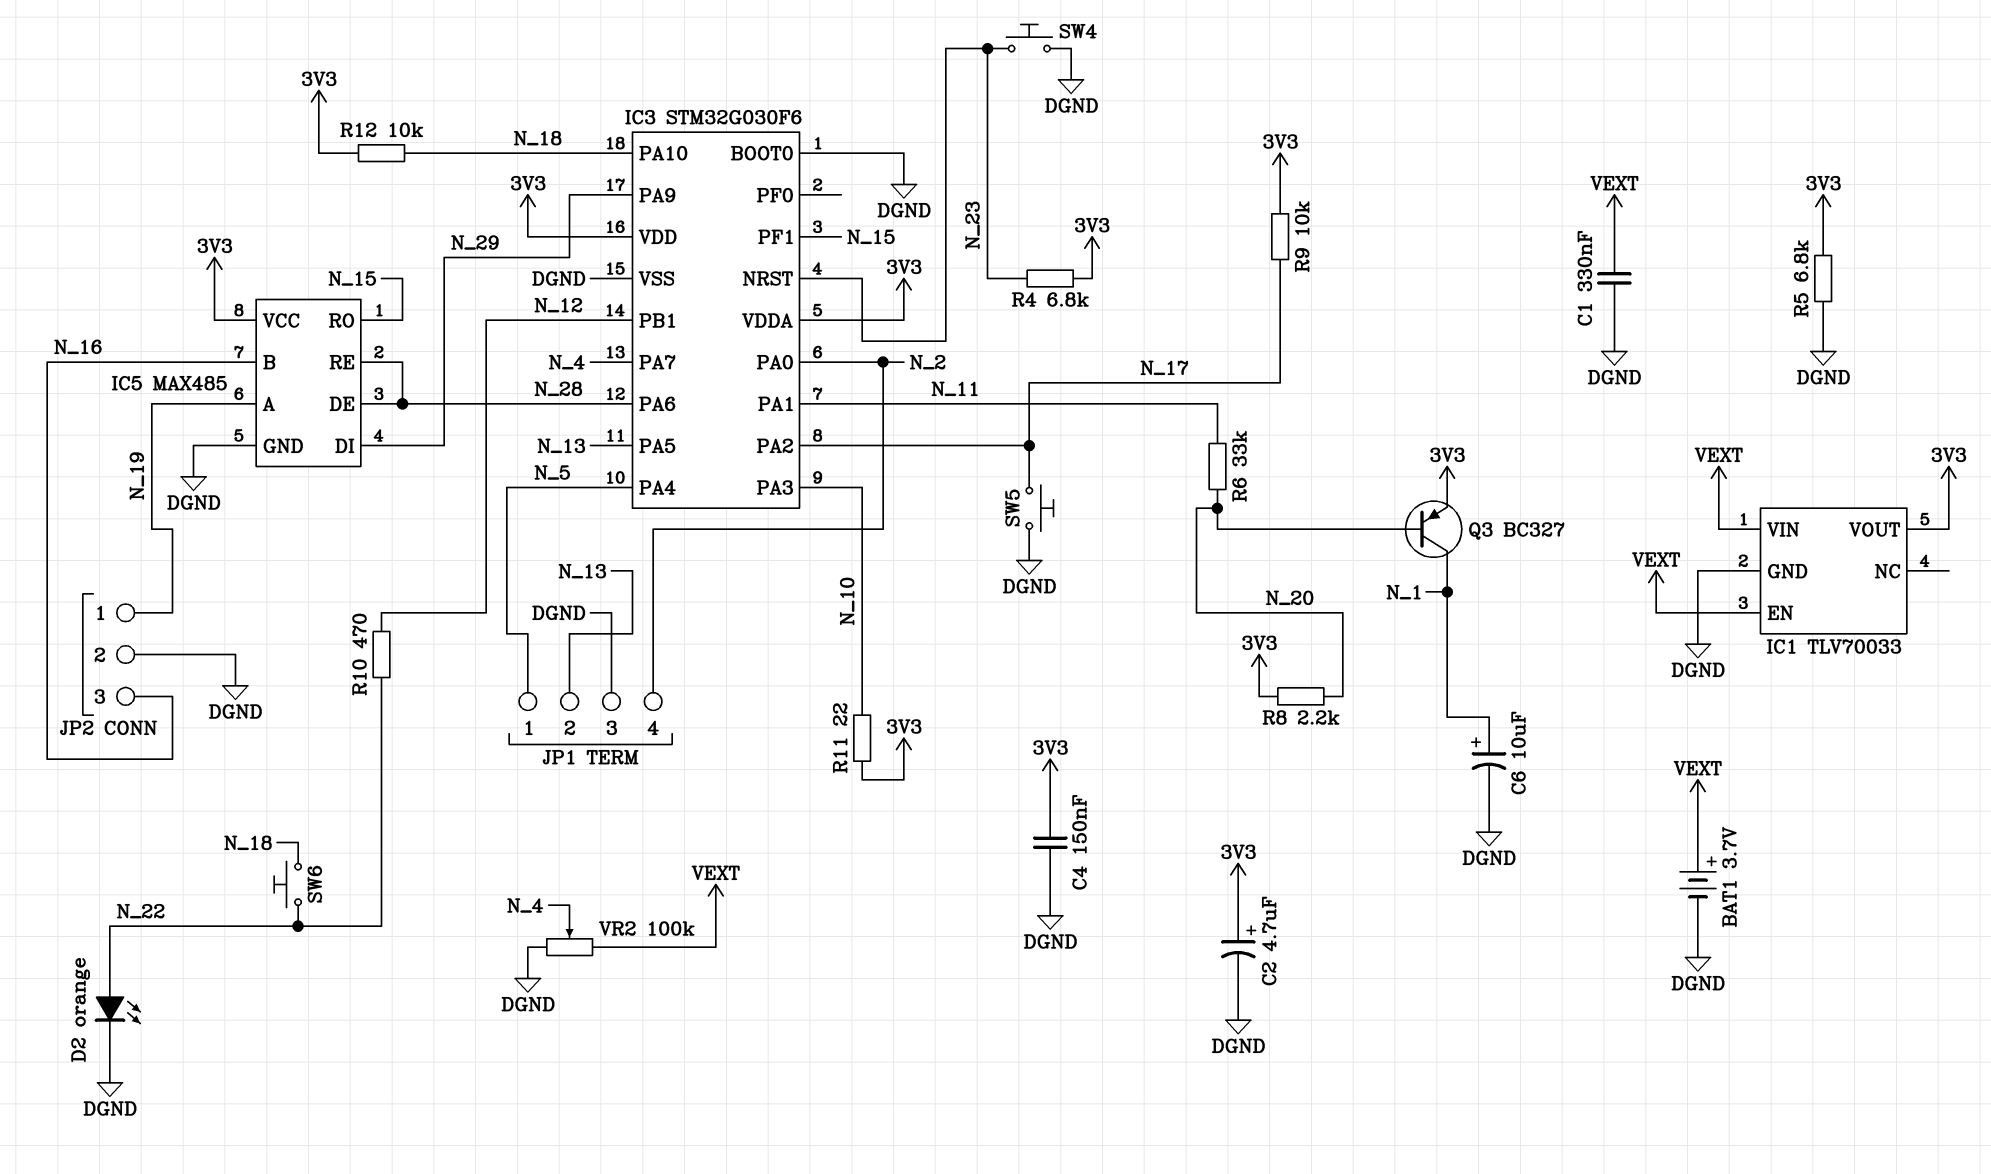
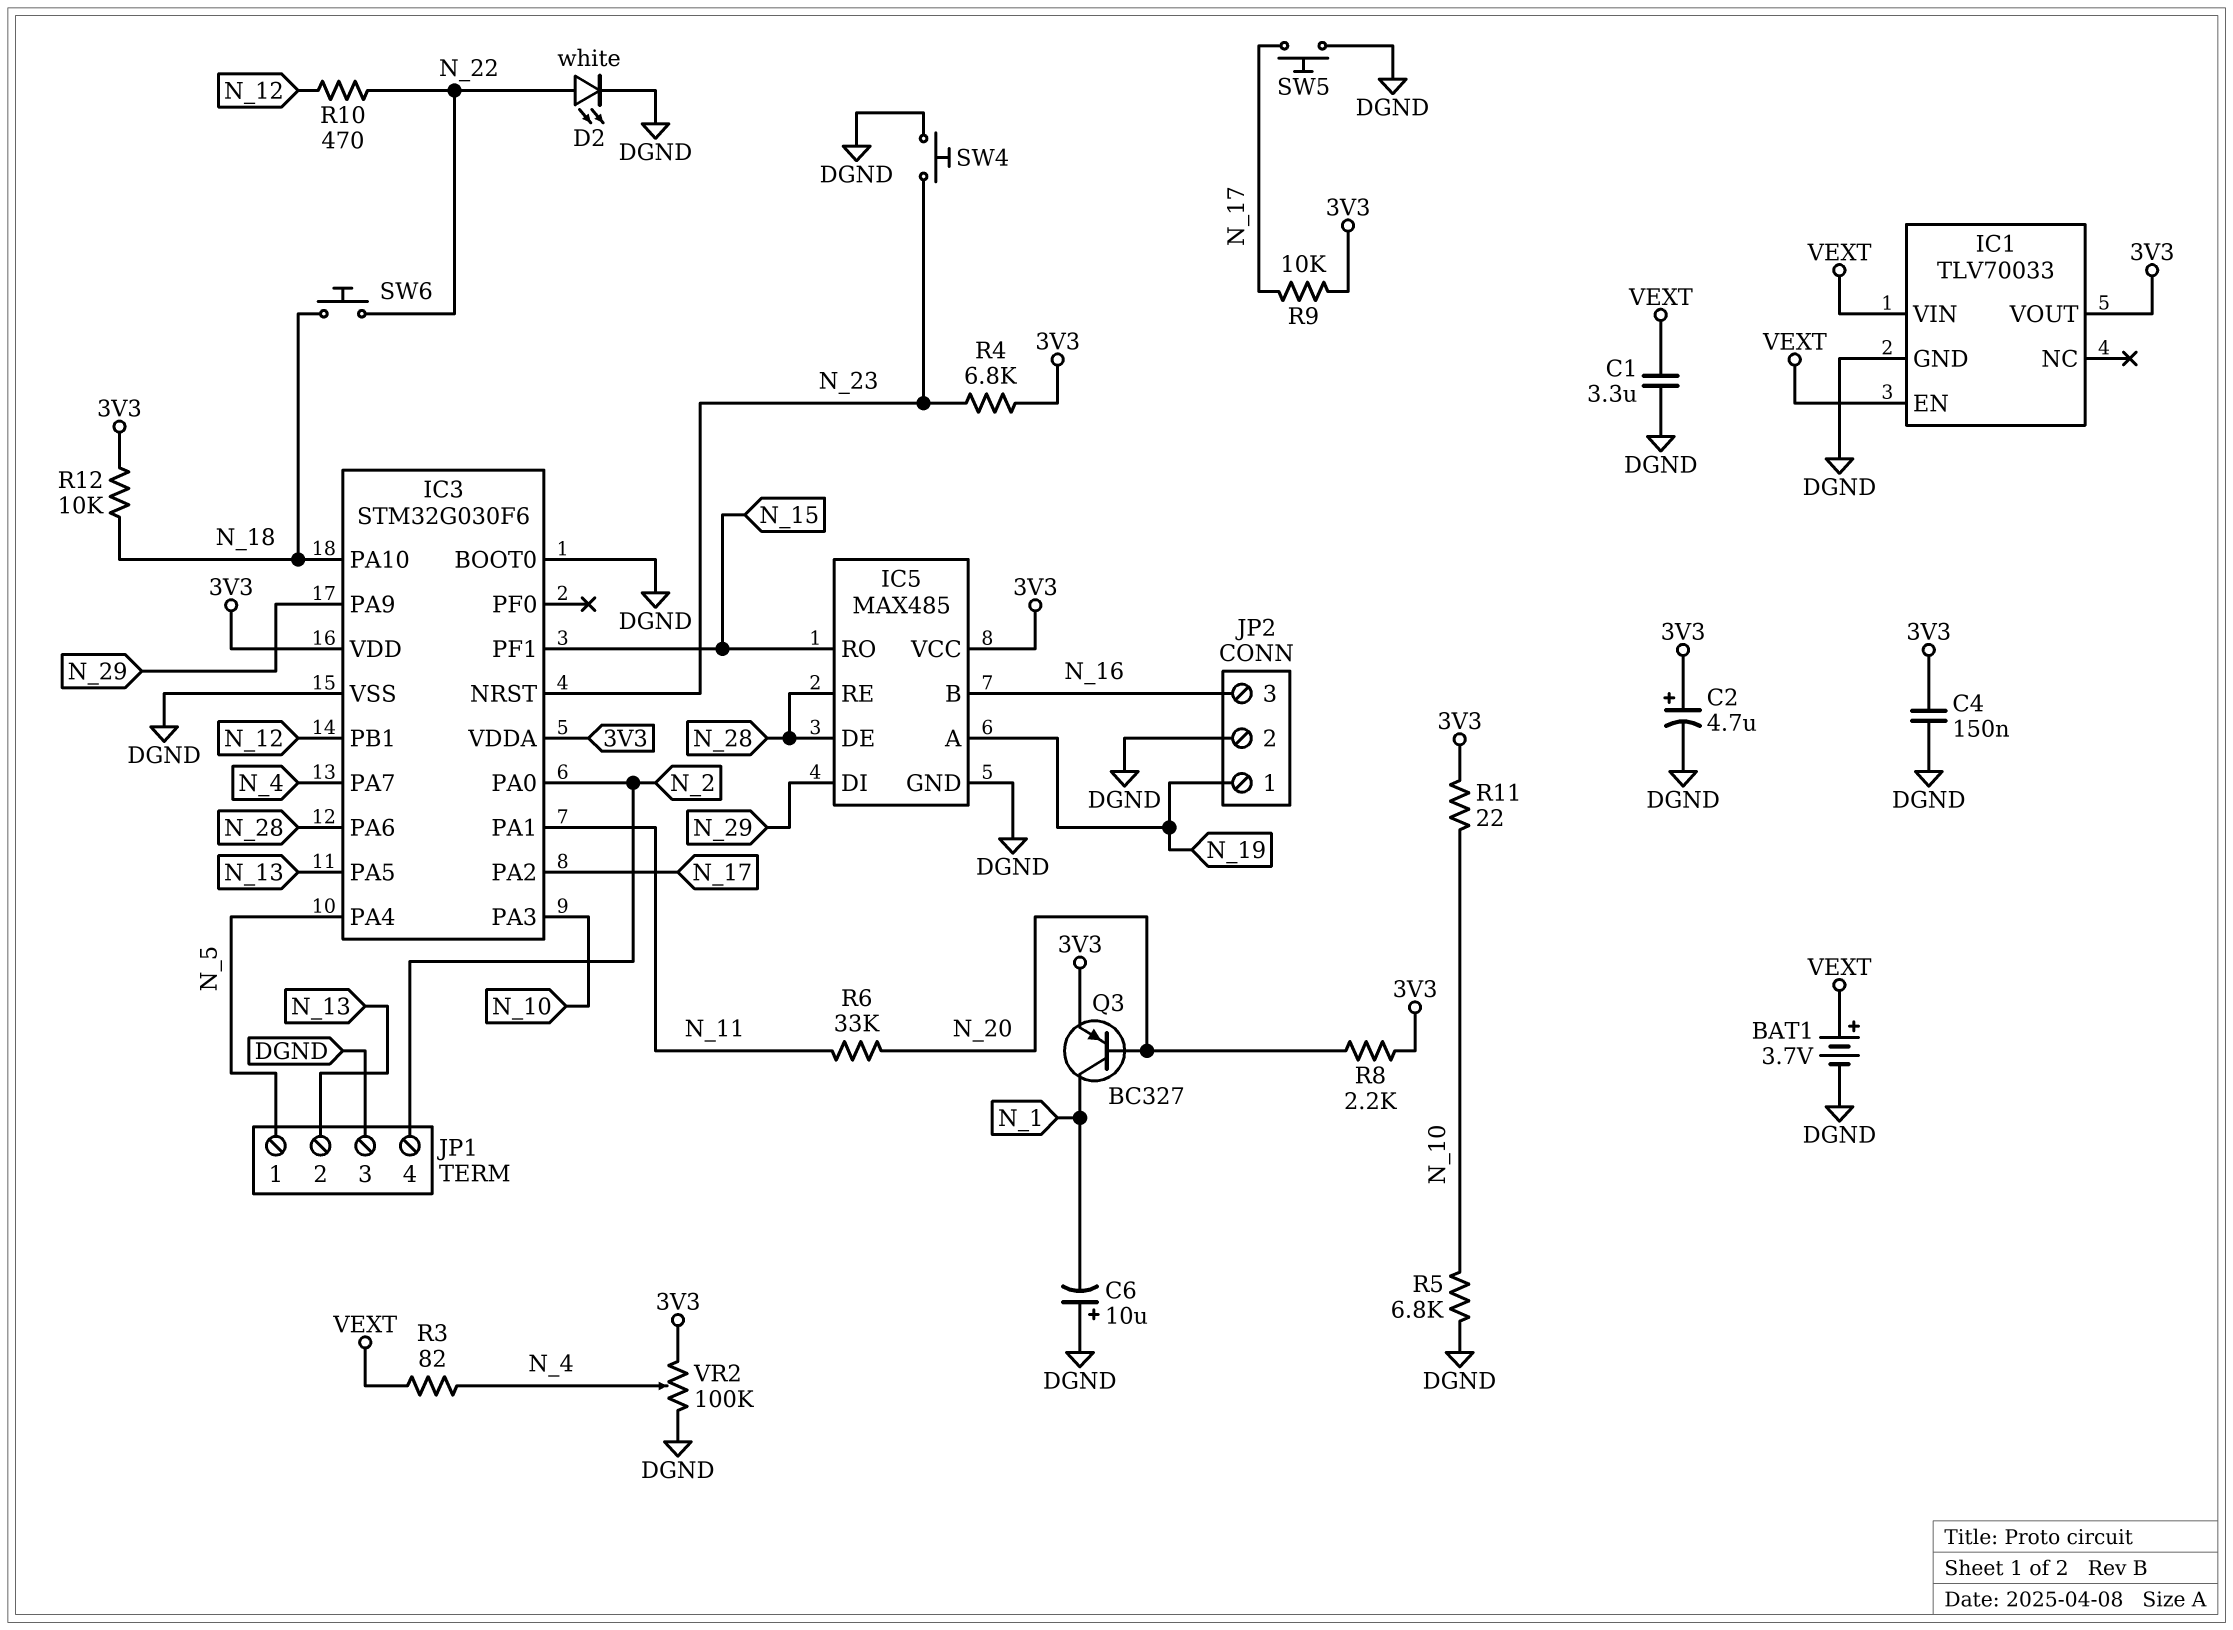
C1: 330nF (DGND, VEXT) -> 3.3uF (DGND, VEXT)
C6: 10uF (plus N_1, minus DGND) -> 10uF (plus DGND, minus N_1)
D2: LED orange (A N_22, K DGND) -> LED white (A N_22, K DGND)
R3: none -> 82 (N_4, VEXT)
R5: 6.8k (3V3, DGND) -> 6.8k (DGND, N_10)
VR2: 100k (DGND, VEXT, wiper N_4) -> 100k (3V3, DGND, wiper N_4)

